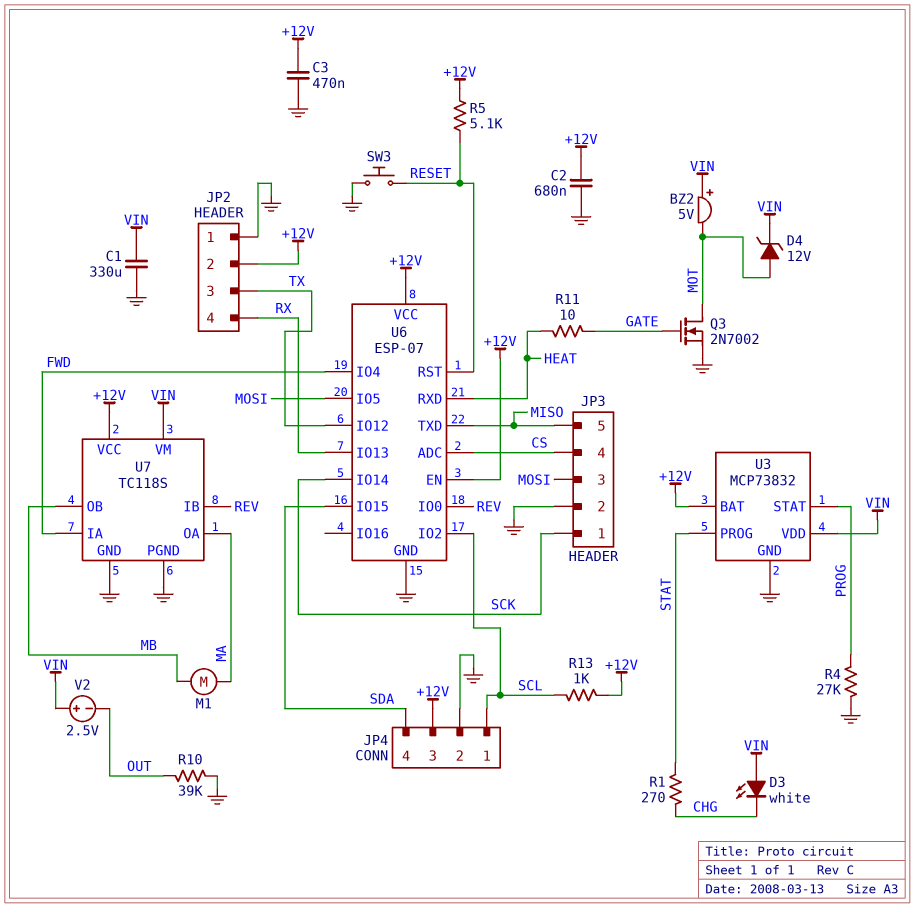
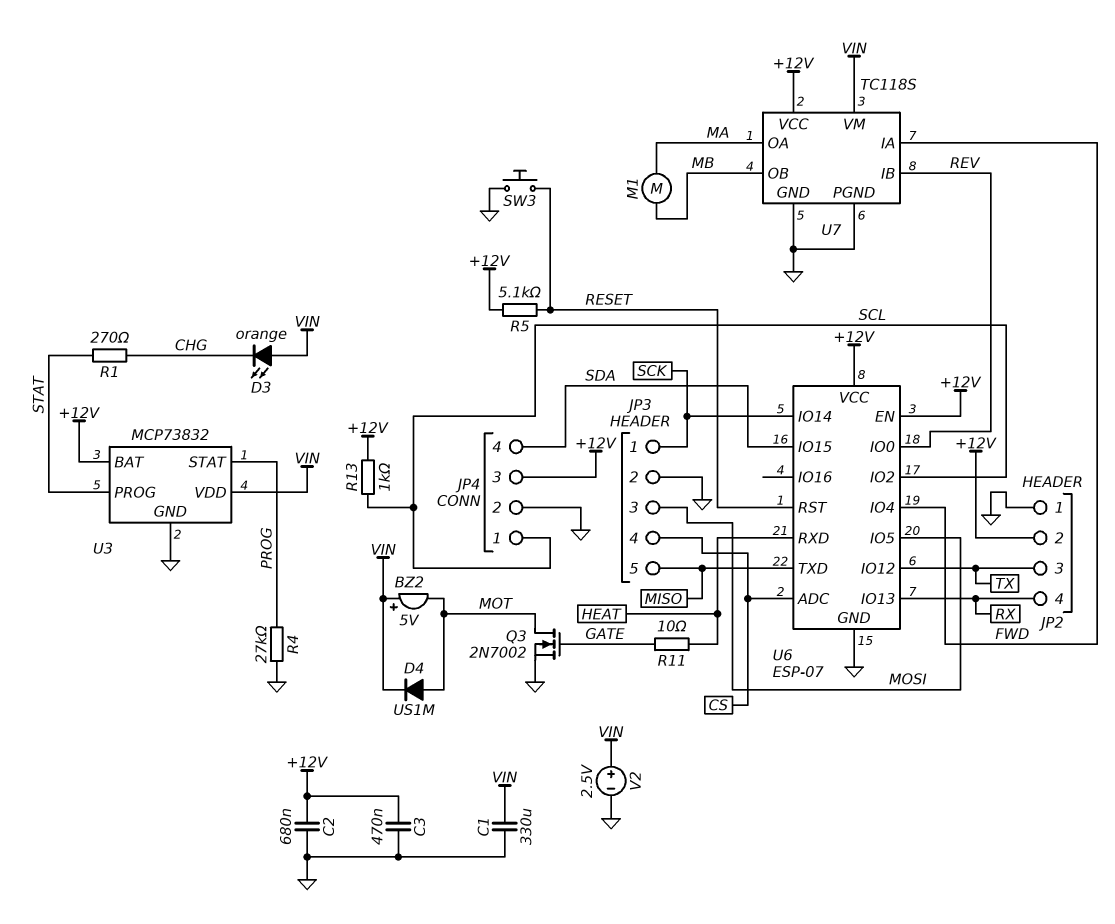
D3: LED white (A VIN, K CHG) -> LED orange (A VIN, K CHG)
D4: zener 12V (A MOT, K VIN) -> diode US1M (A MOT, K VIN)
R10: 39k (GND, OUT) -> none
V2: 2.5V (plus VIN, minus OUT) -> 2.5V (plus VIN, minus GND)

